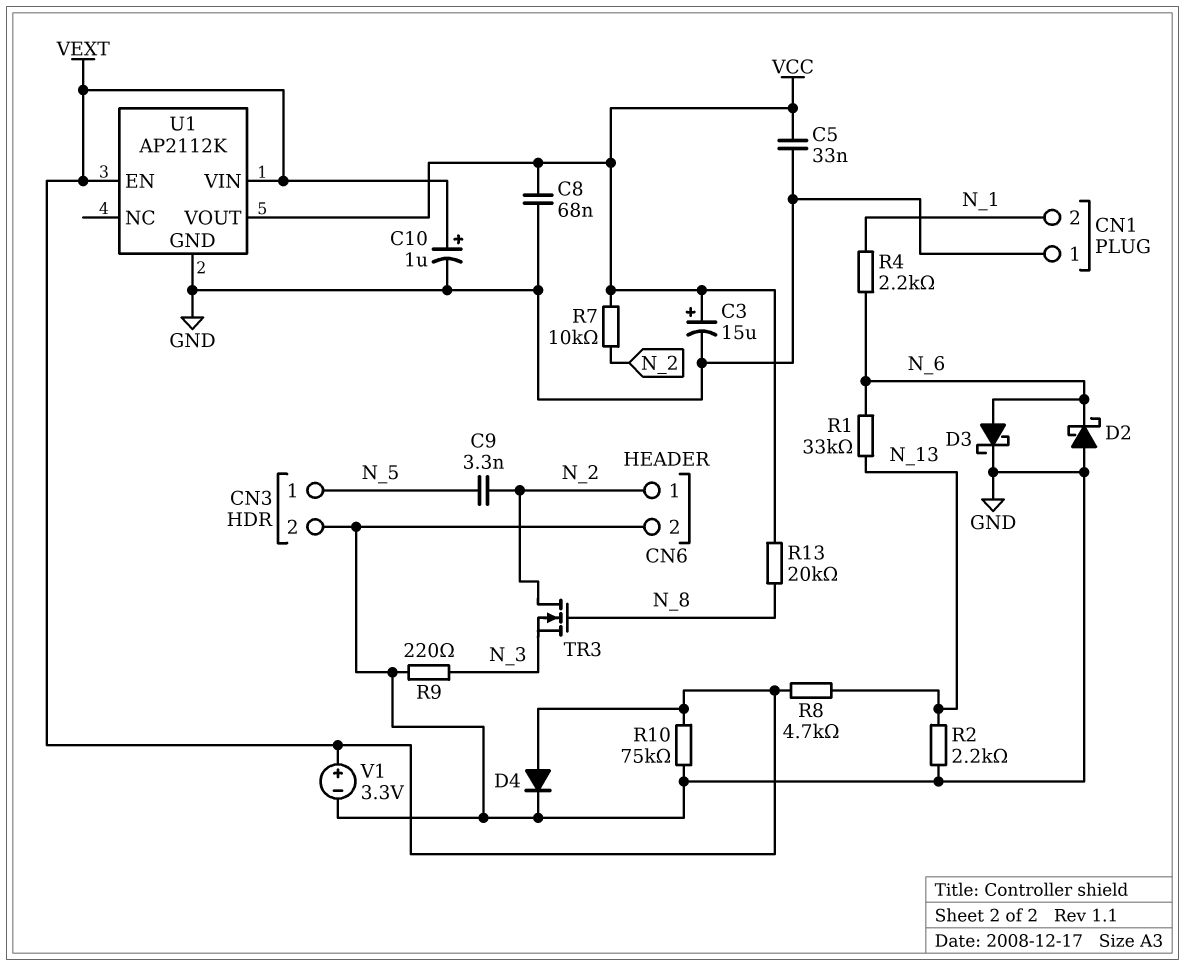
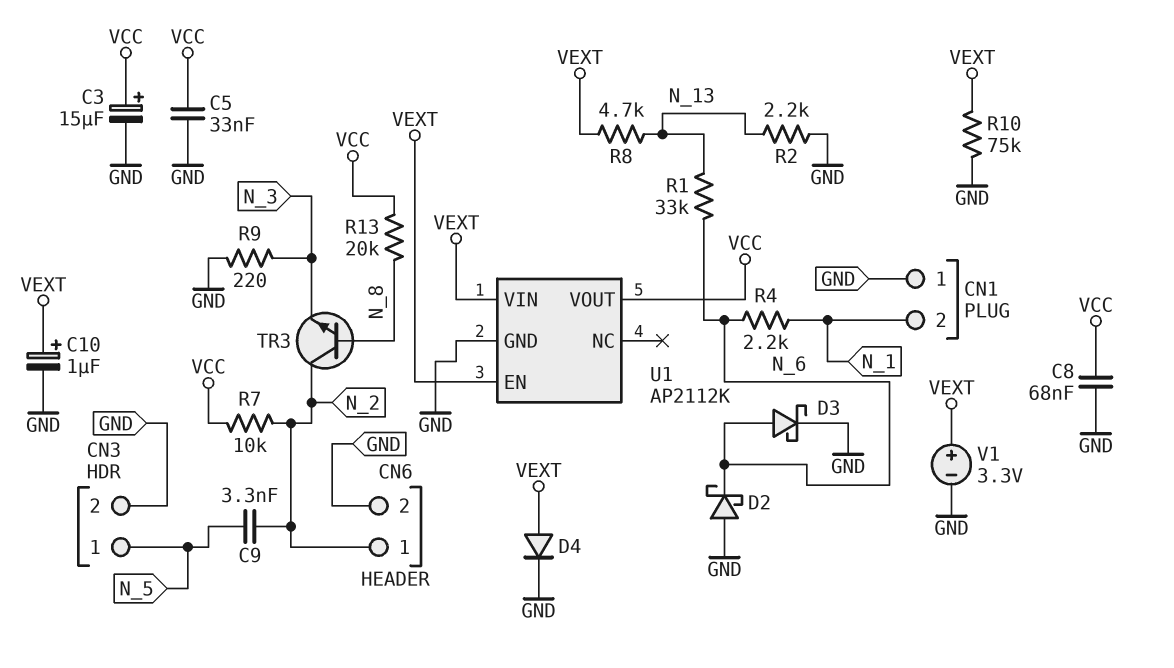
TR3: NMOS (G N_8, D N_2, S N_3) -> NPN (B N_8, C N_2, E N_3)

